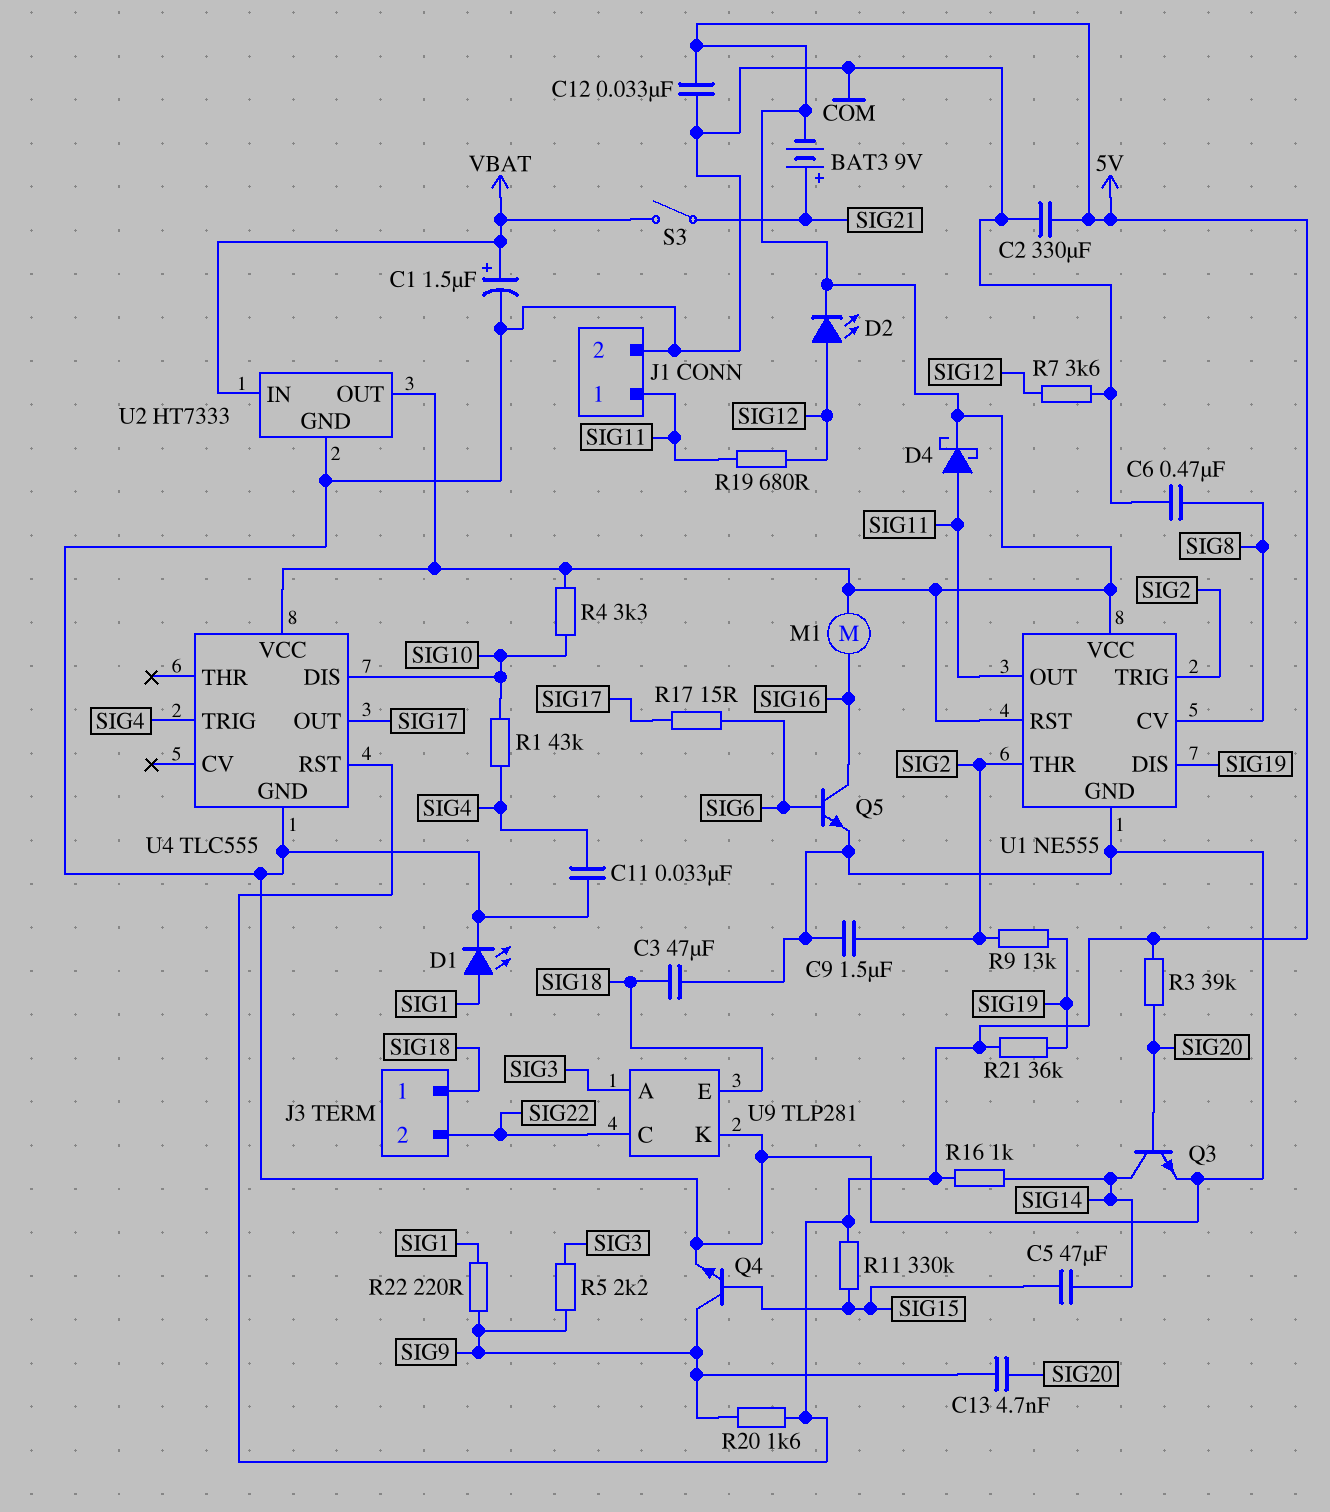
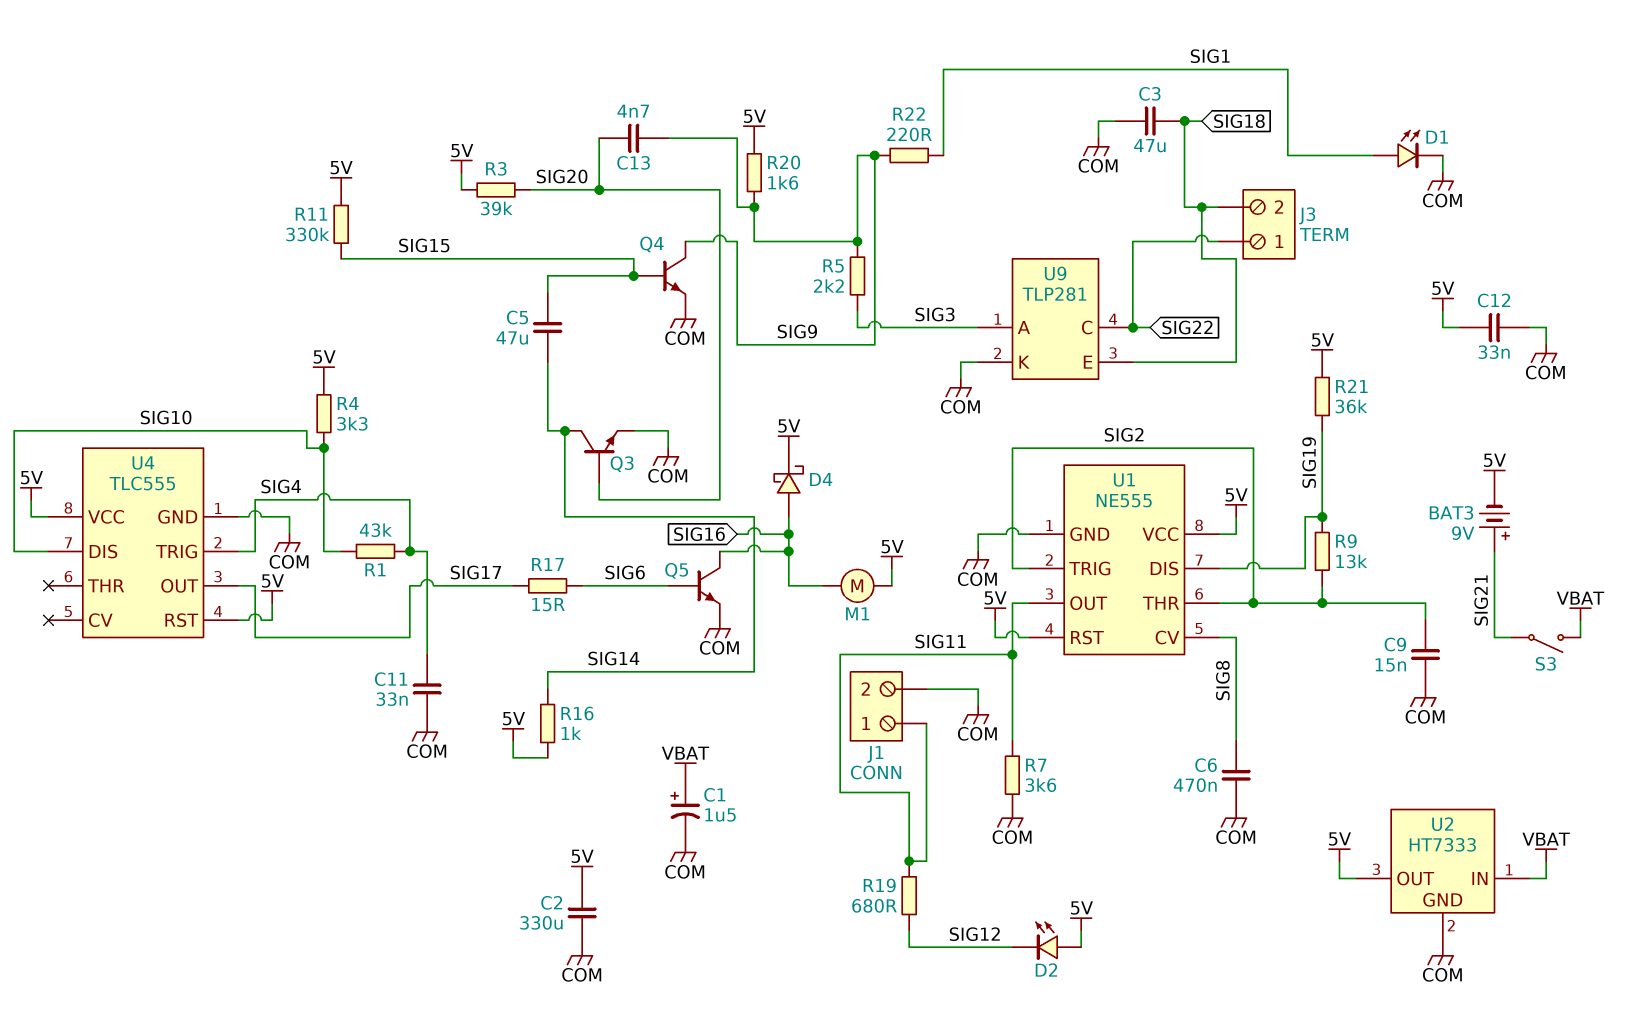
C9: 1.5uF (COM, SIG2) -> 15nF (COM, SIG2)
D2: LED (A SIG12, K 5V) -> LED (A 5V, K SIG12)
D4: schottky (A SIG11, K 5V) -> schottky (A SIG16, K 5V)
J3 pin 1: SIG18 -> SIG22
J3 pin 2: SIG22 -> SIG18
R7: 3.6k (COM, SIG12) -> 3.6k (COM, SIG11)

